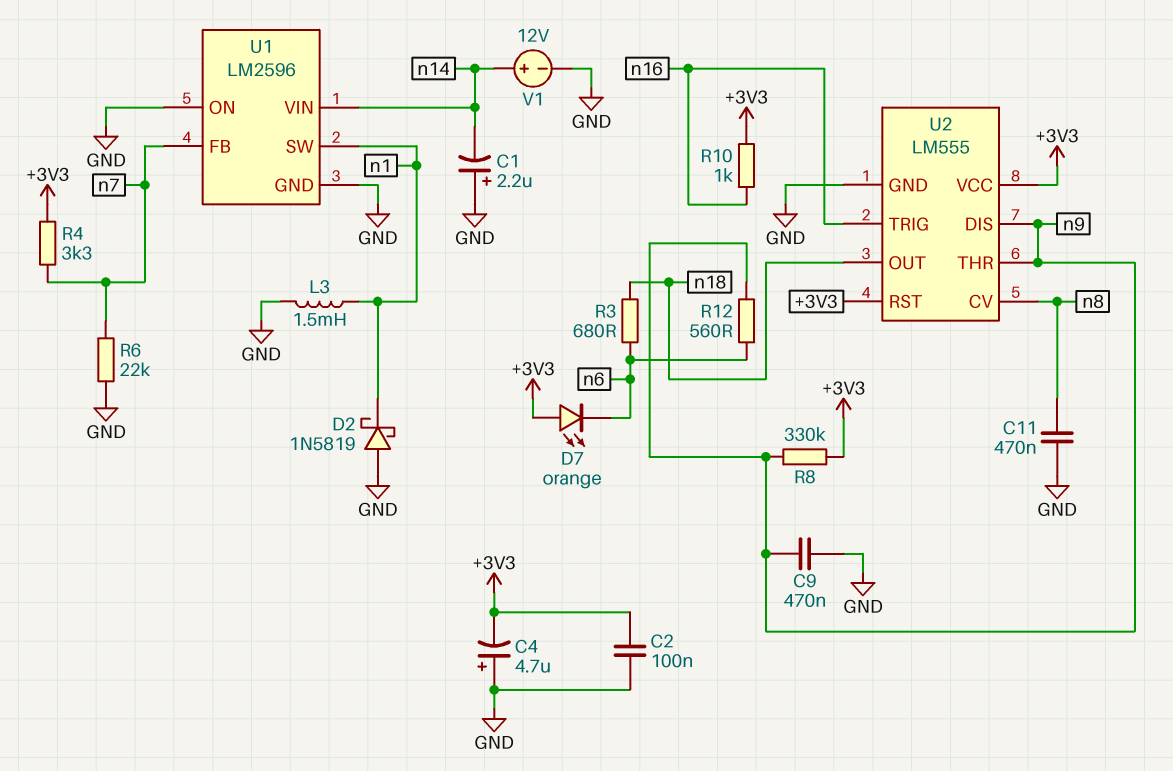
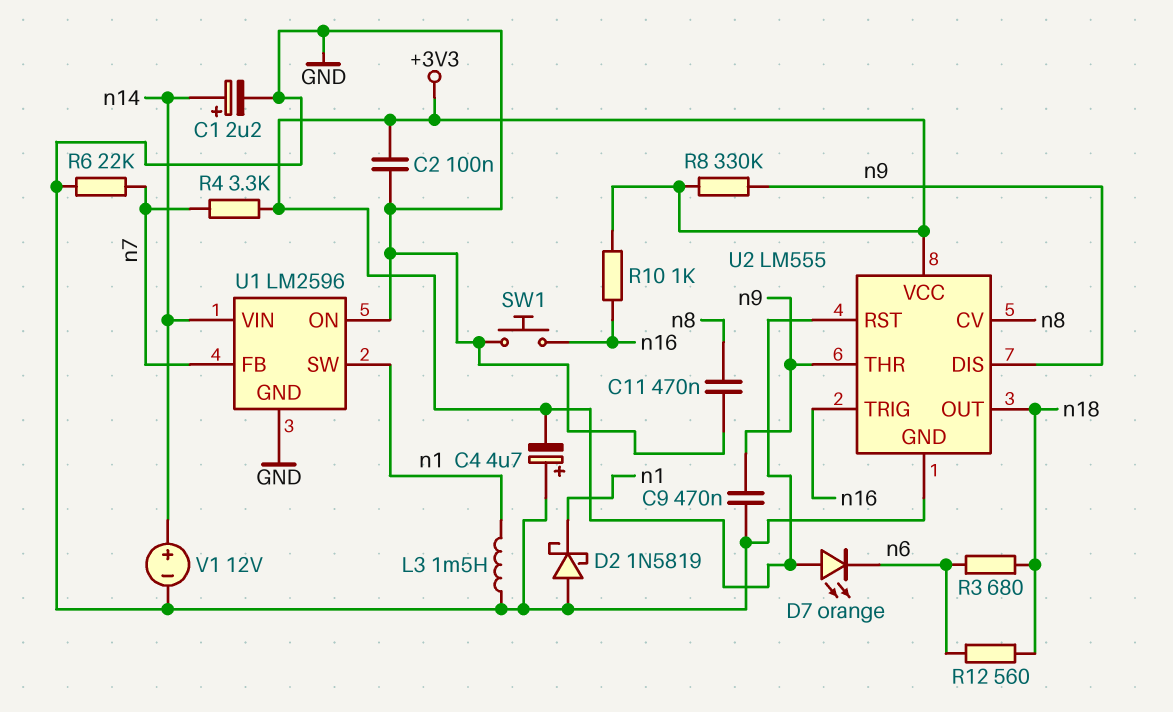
C1: 2.2uF (plus GND, minus n14) -> 2.2uF (plus n14, minus GND)
R12: 560 (n6, n9) -> 560 (n6, n18)
SW1: none -> button (GND, n16)

